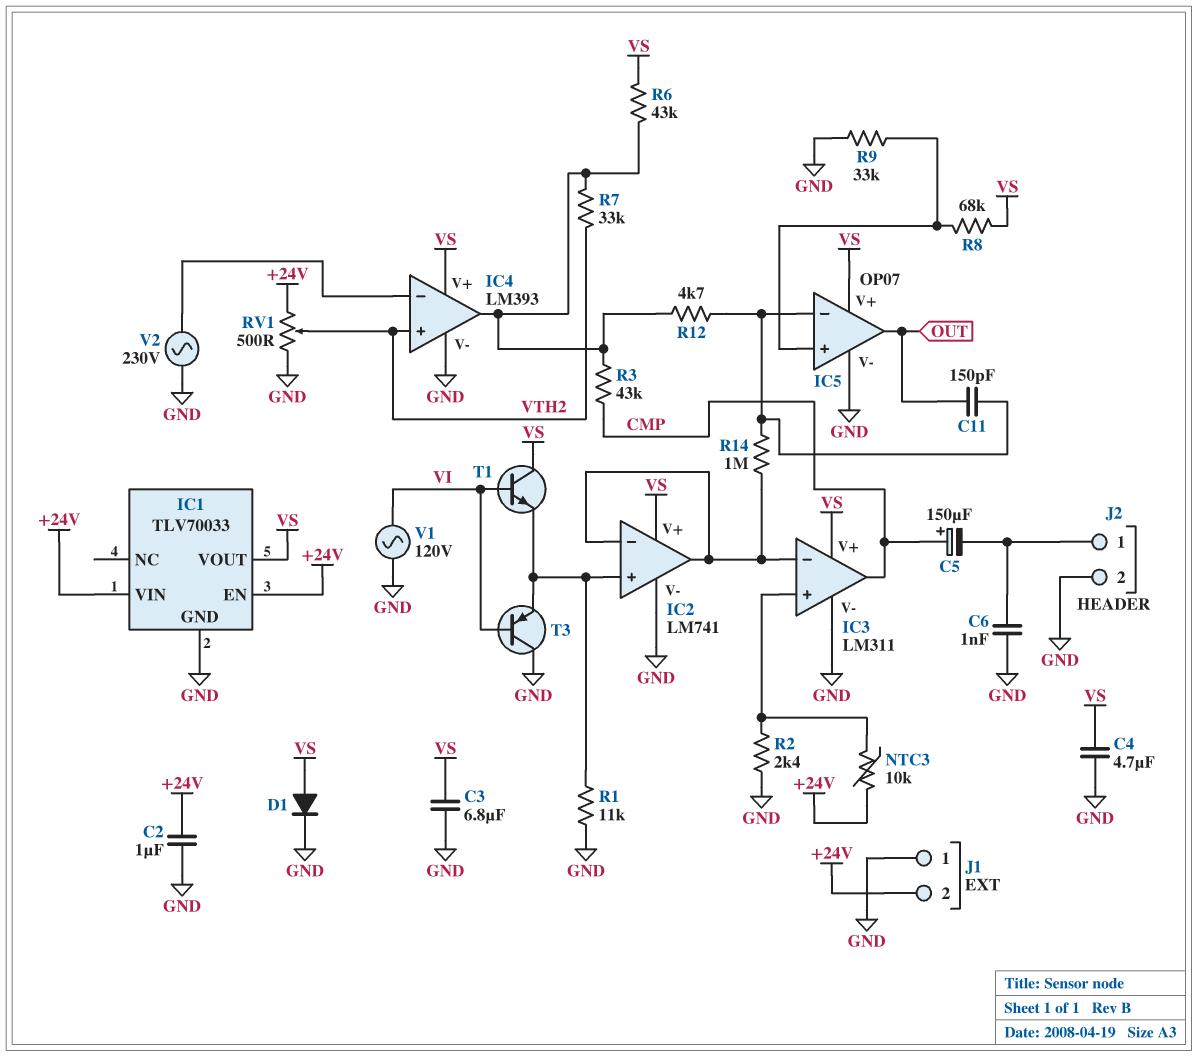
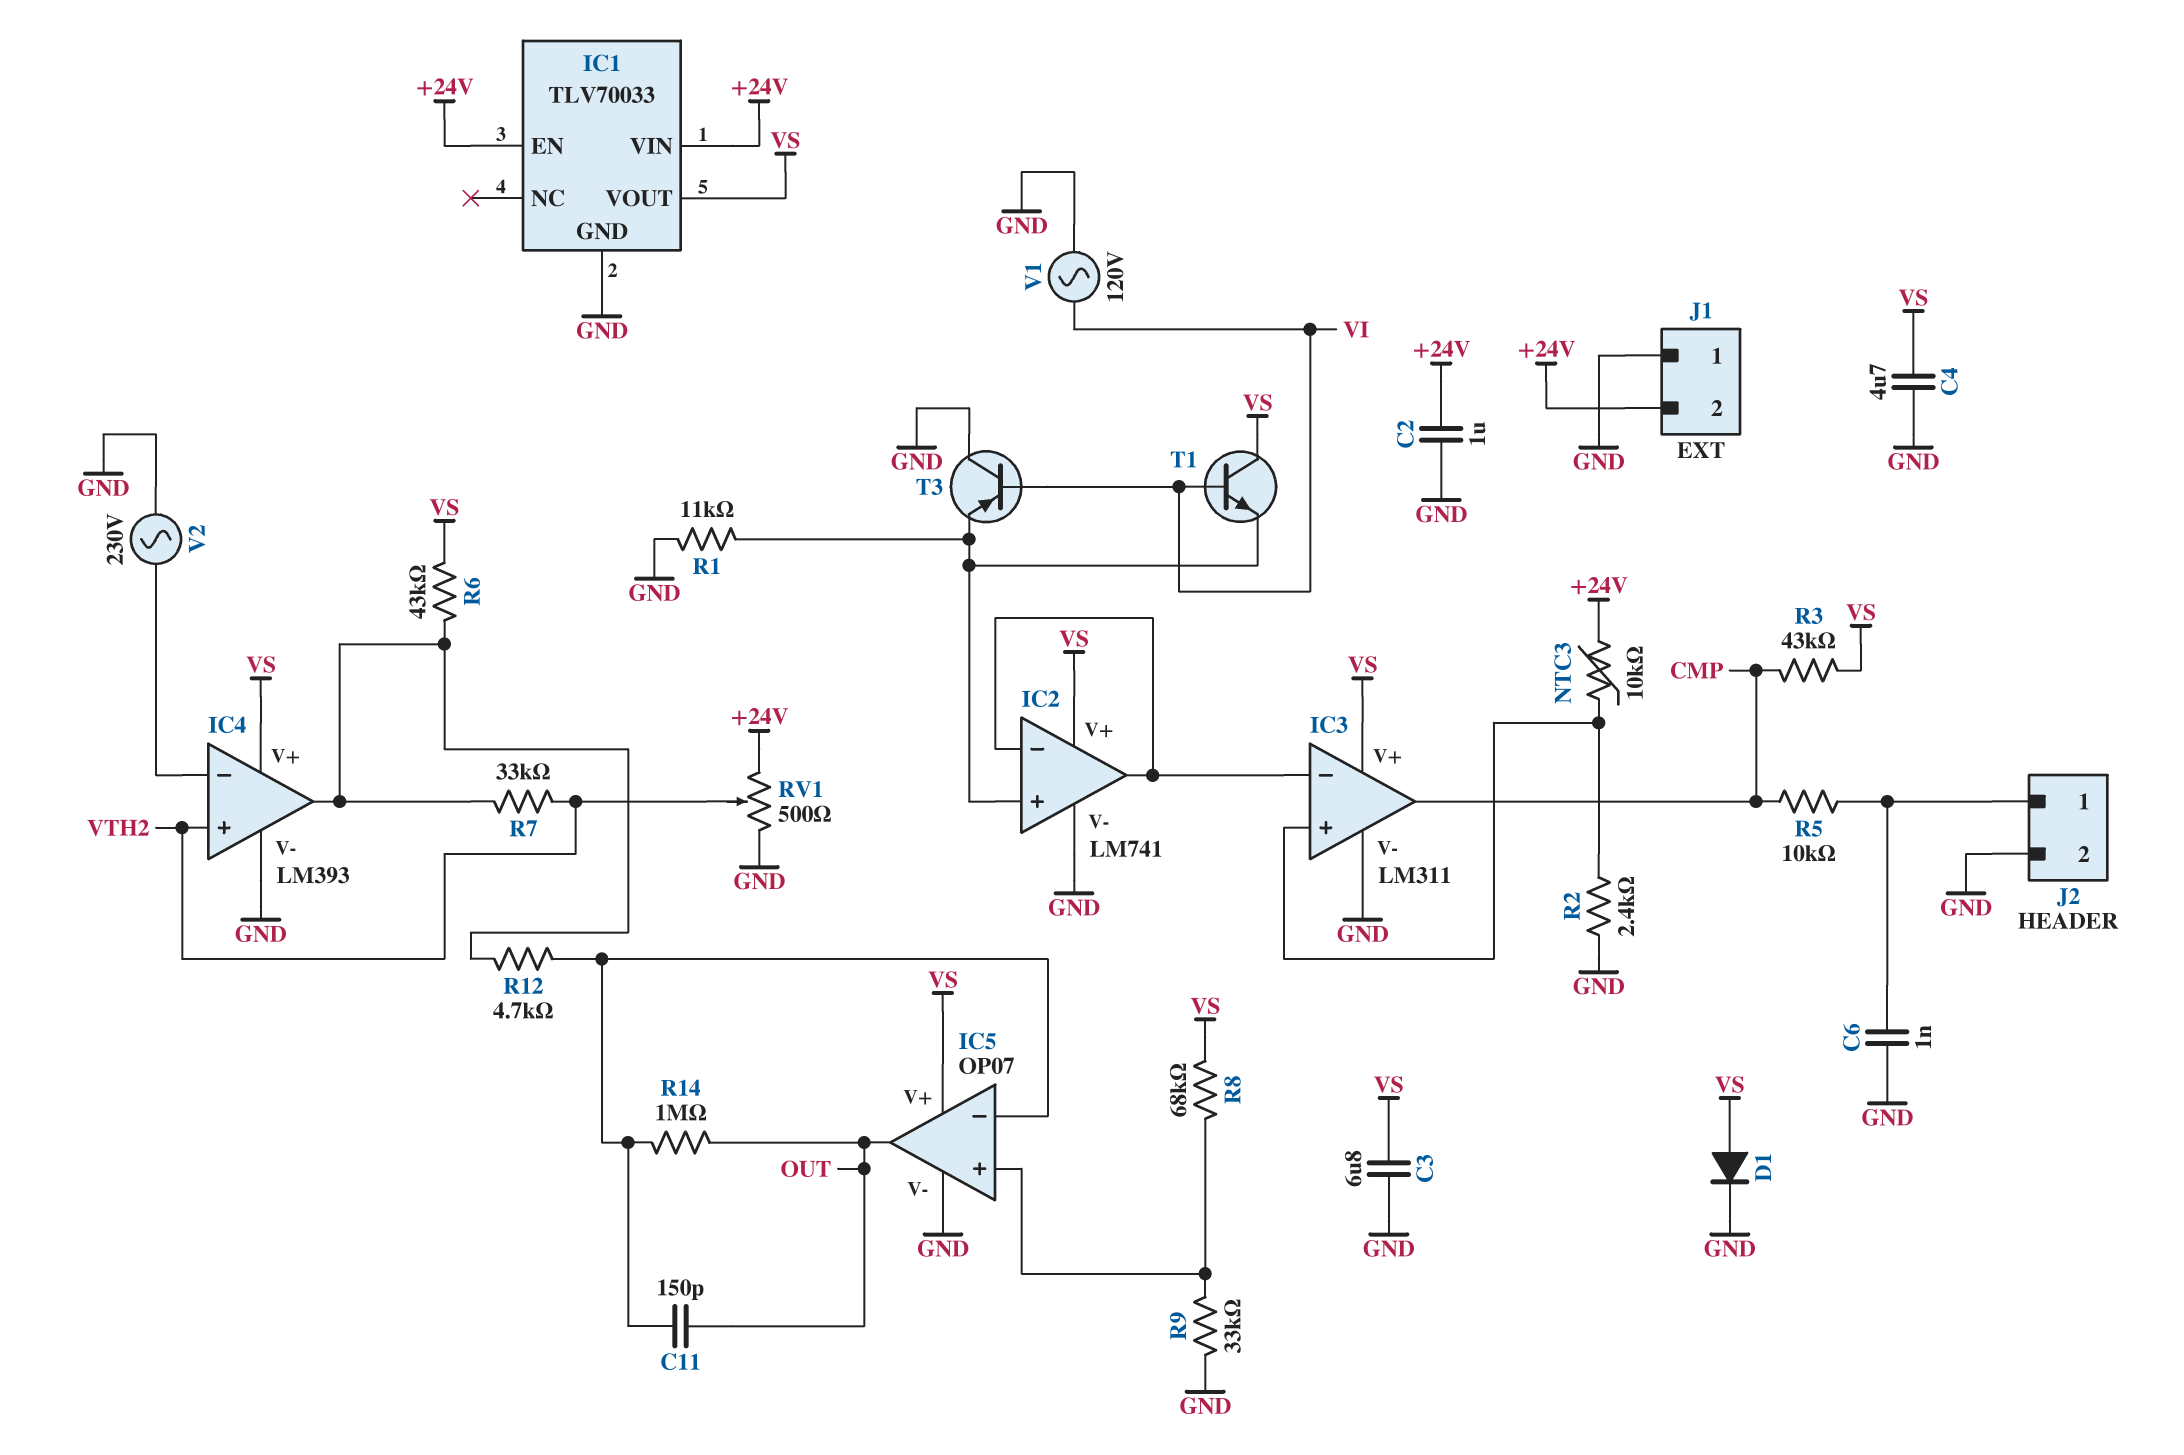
C5: 150uF (plus CMP, minus J2/1) -> none
R3: 43k (CMP, IC4/out) -> 43k (CMP, VS)
R5: none -> 10k (CMP, J2/1)
R14: 1M (IC2/in-, IC5/in-) -> 1M (IC5/in-, OUT)

